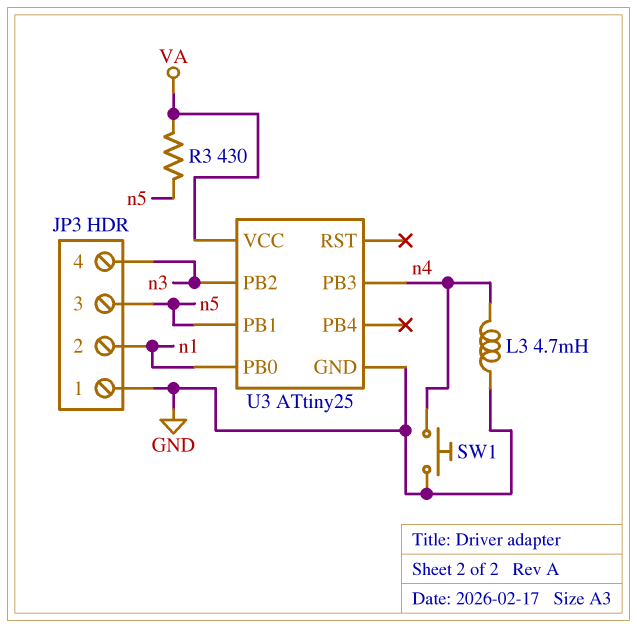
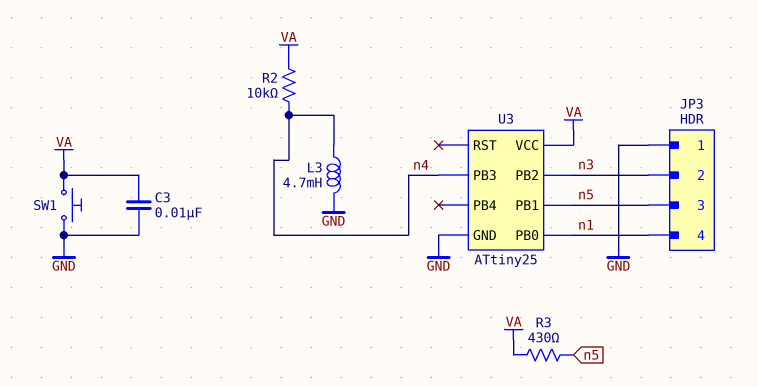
C3: none -> 10nF (GND, VA)
JP3 pin 2: n1 -> n3
JP3 pin 4: n3 -> n1
R2: none -> 10k (VA, n4)
SW1: button (GND, n4) -> button (GND, VA)

